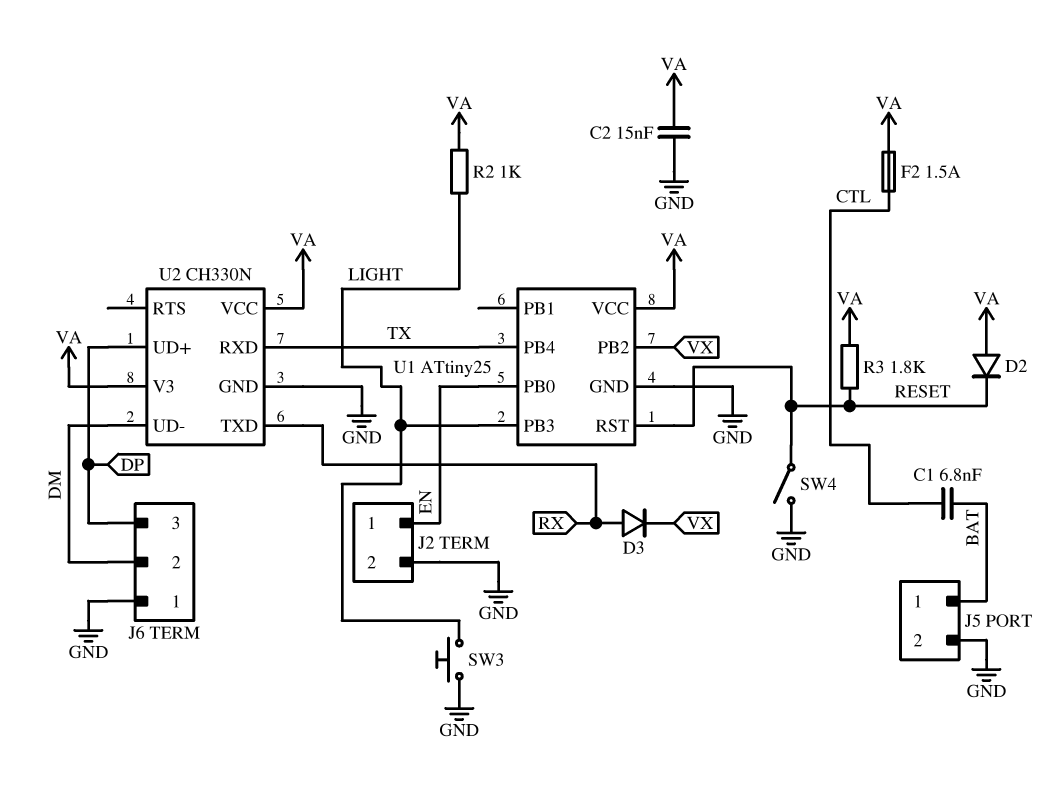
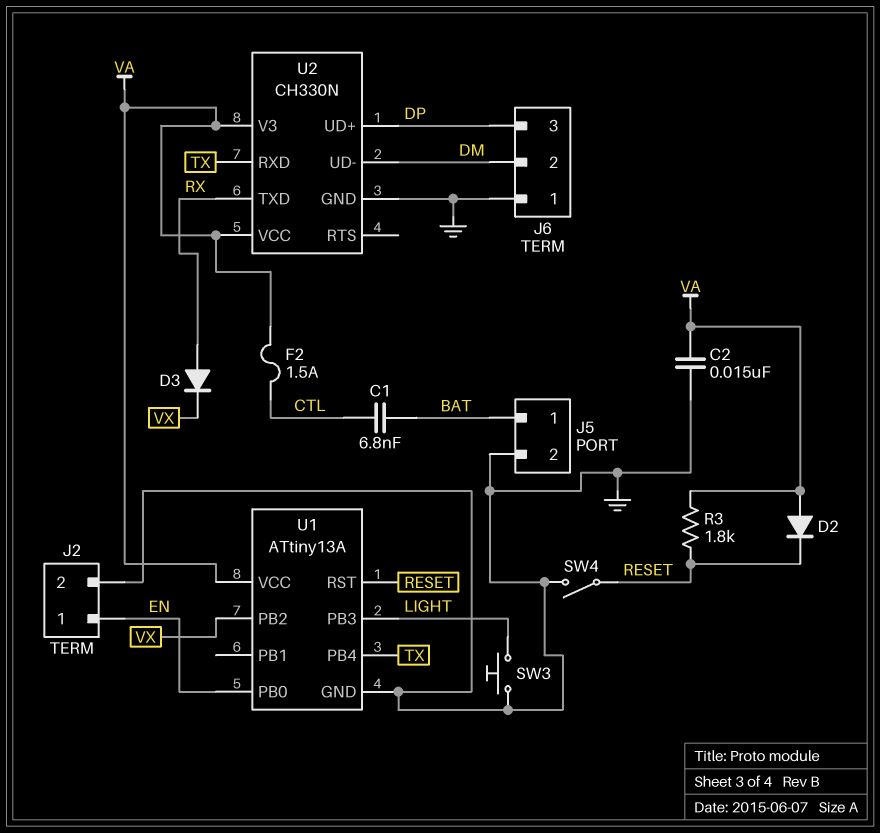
R2: 1k (LIGHT, VA) -> none
U1: ATtiny25 -> ATtiny13A

